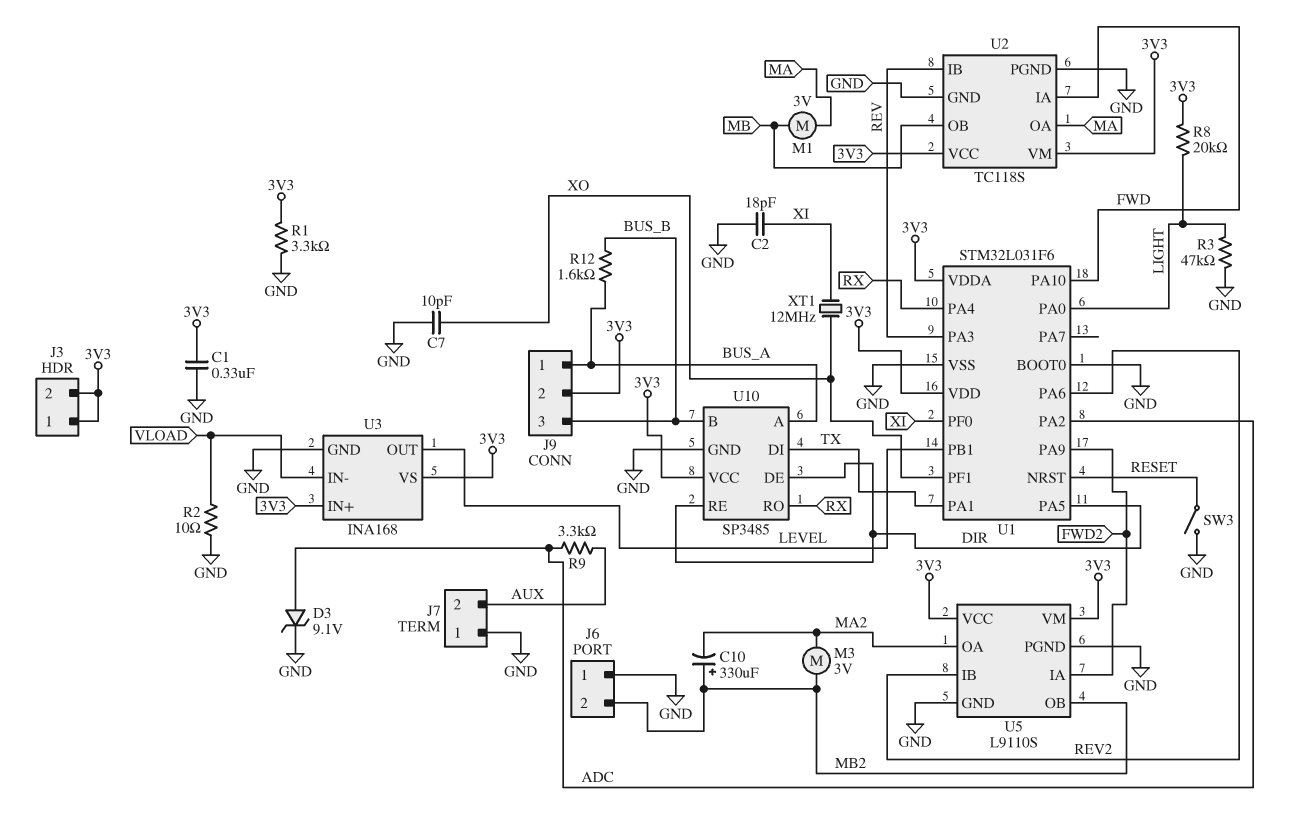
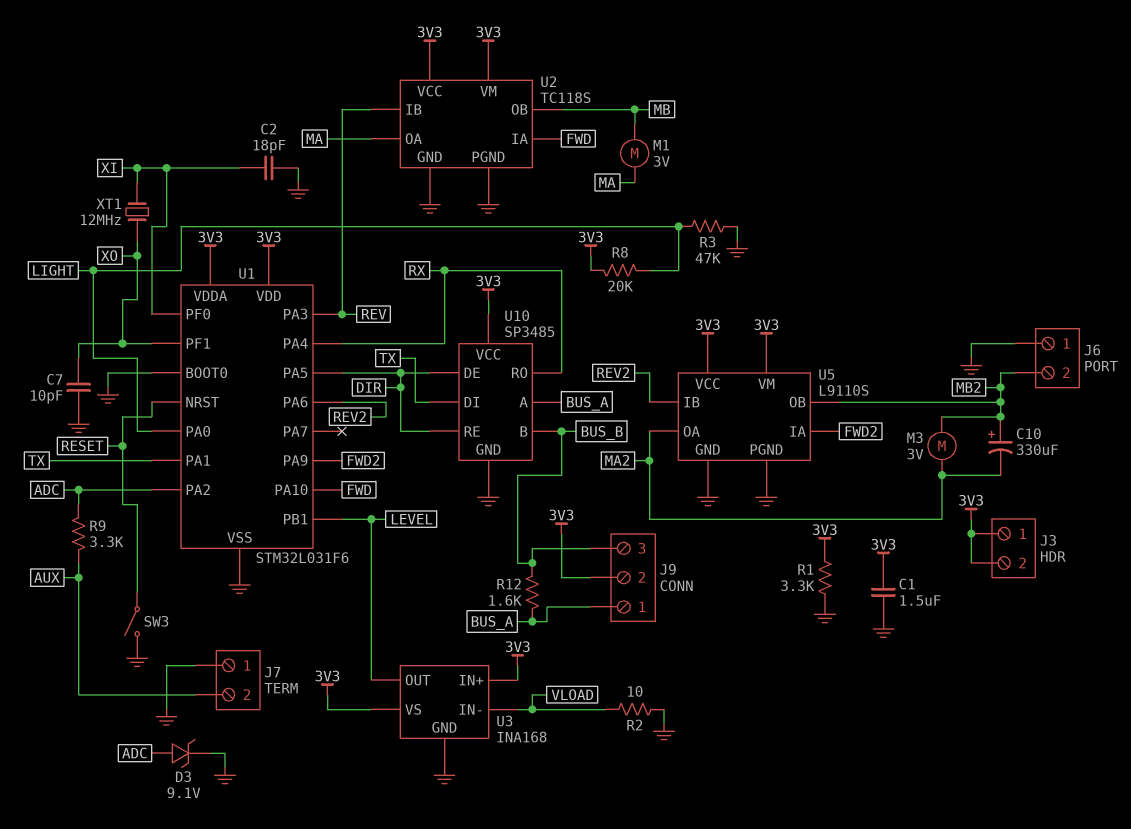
C1: 330nF (3V3, GND) -> 1.5uF (3V3, GND)

